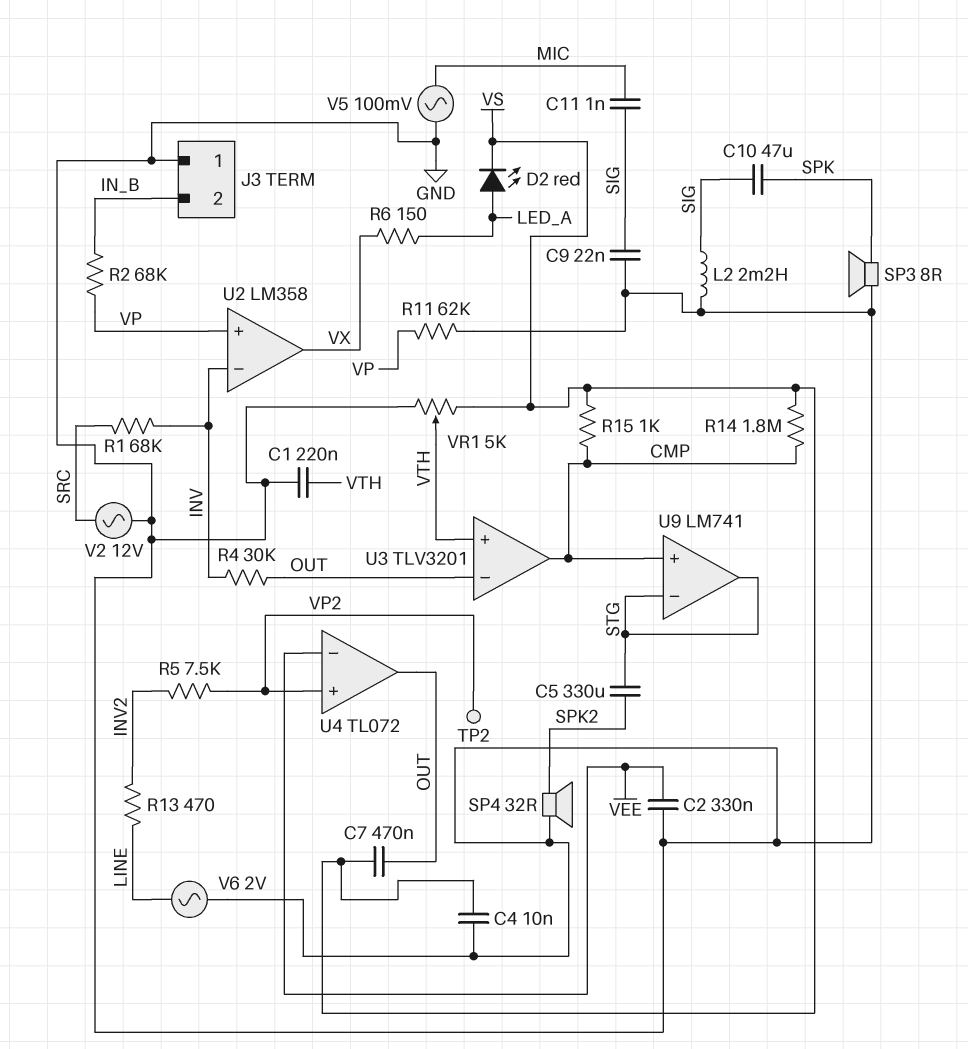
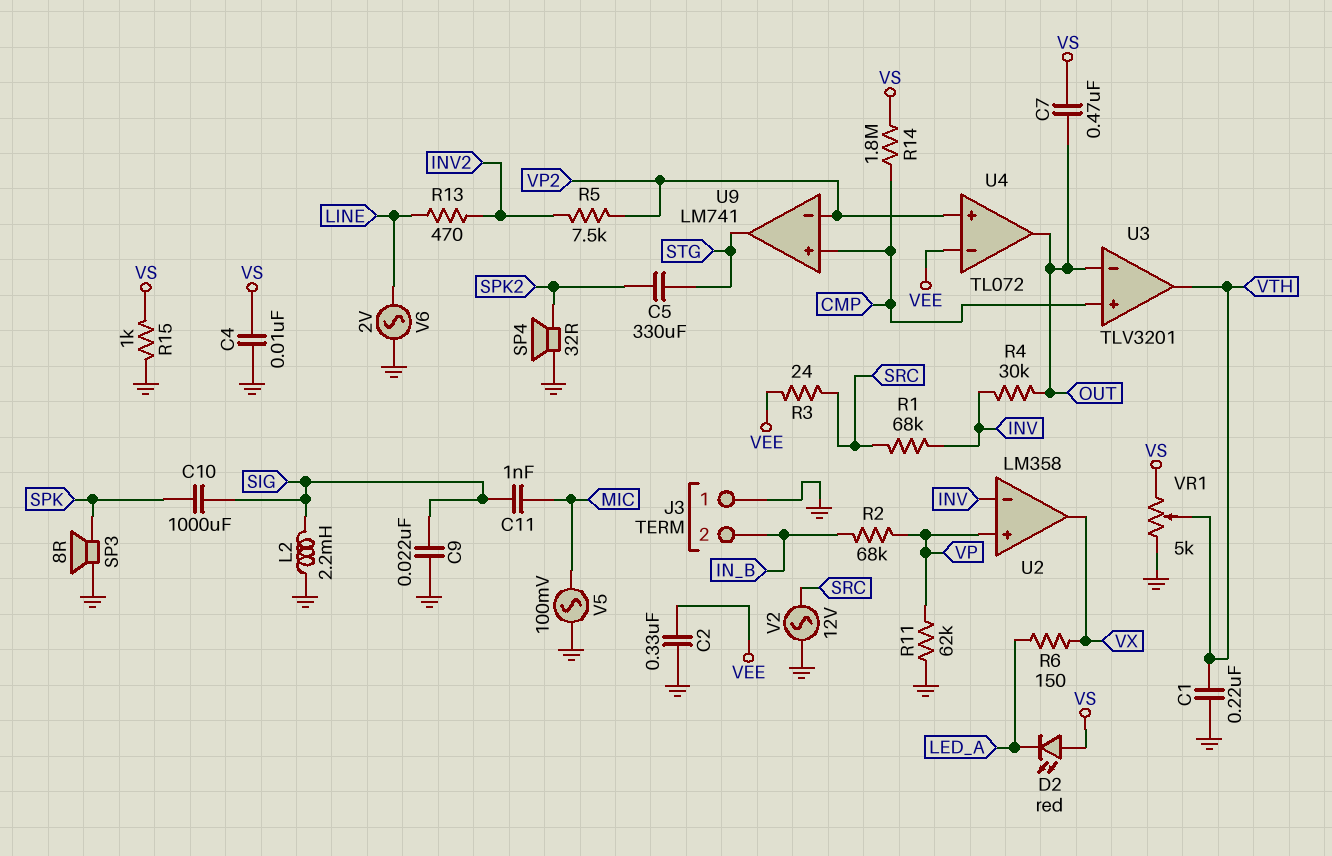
C10: 47uF (SIG, SPK) -> 1000uF (SIG, SPK)
D2: LED red (A LED_A, K VS) -> LED red (A VS, K LED_A)
R3: none -> 24 (SRC, VEE)
R15: 1k (CMP, VS) -> 1k (GND, VS)
TP2: test point (VP2) -> none
U3 pin in+: VTH -> CMP
U3 pin out: CMP -> VTH
U9 pin in-: STG -> VP2

